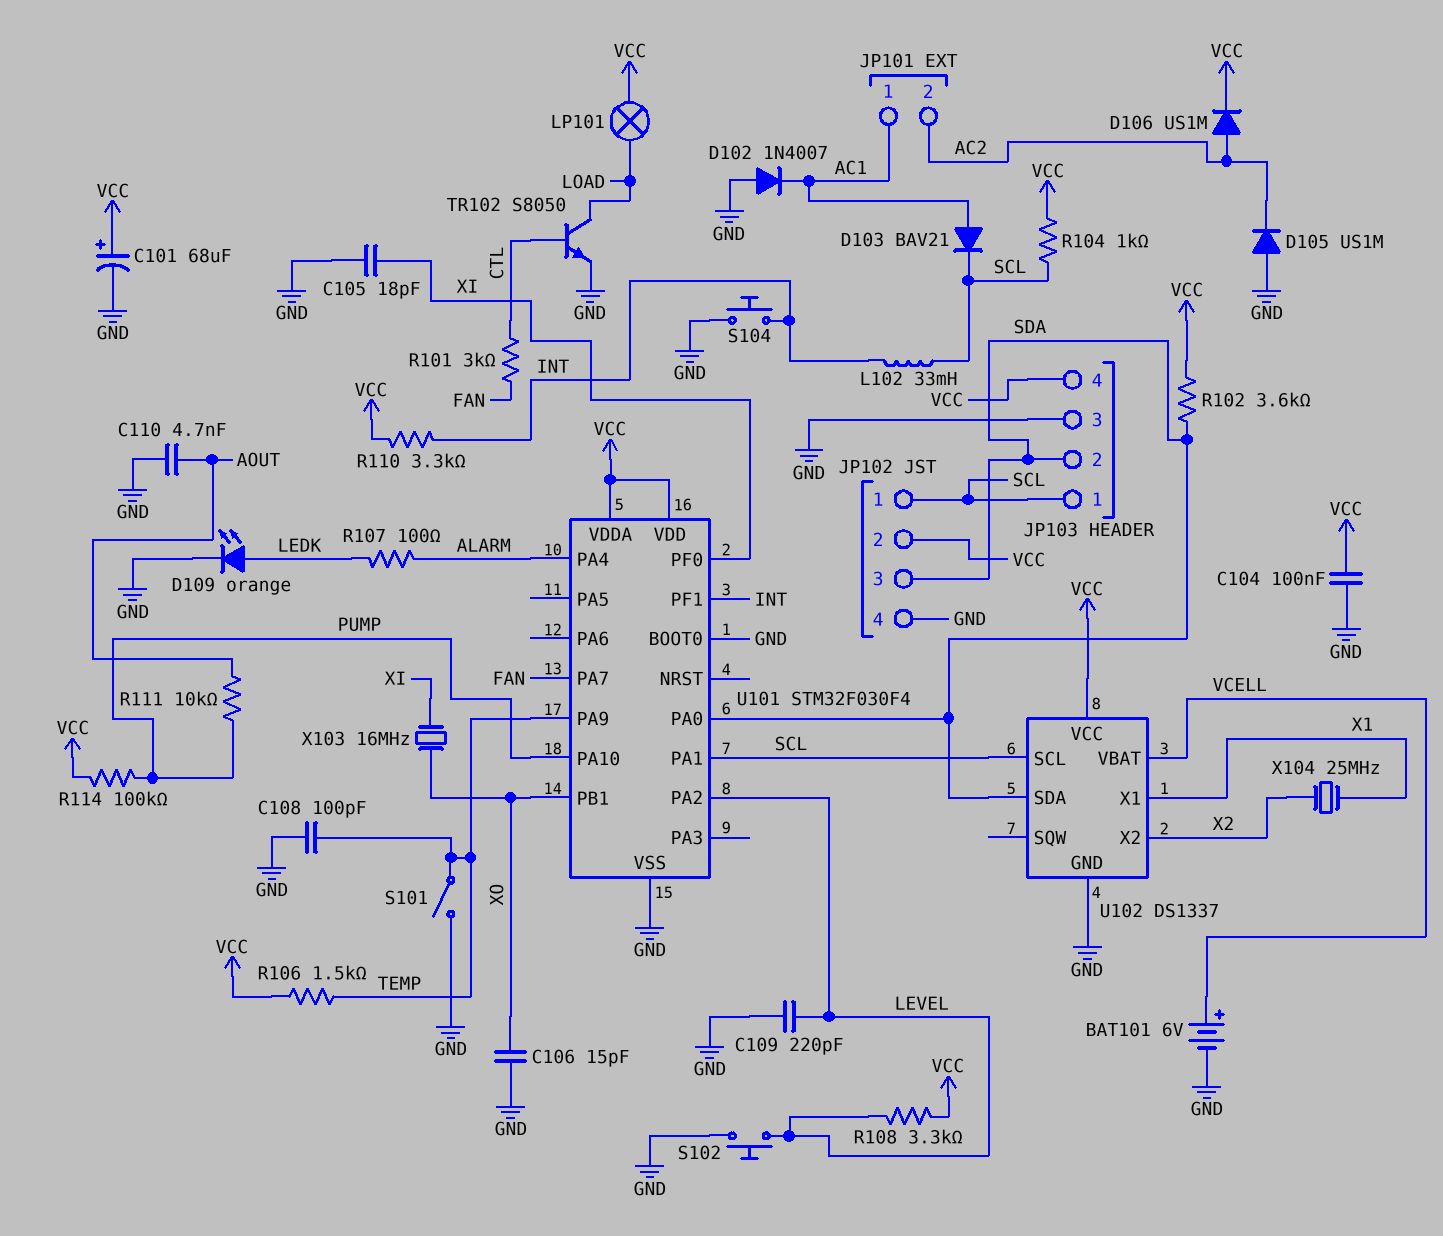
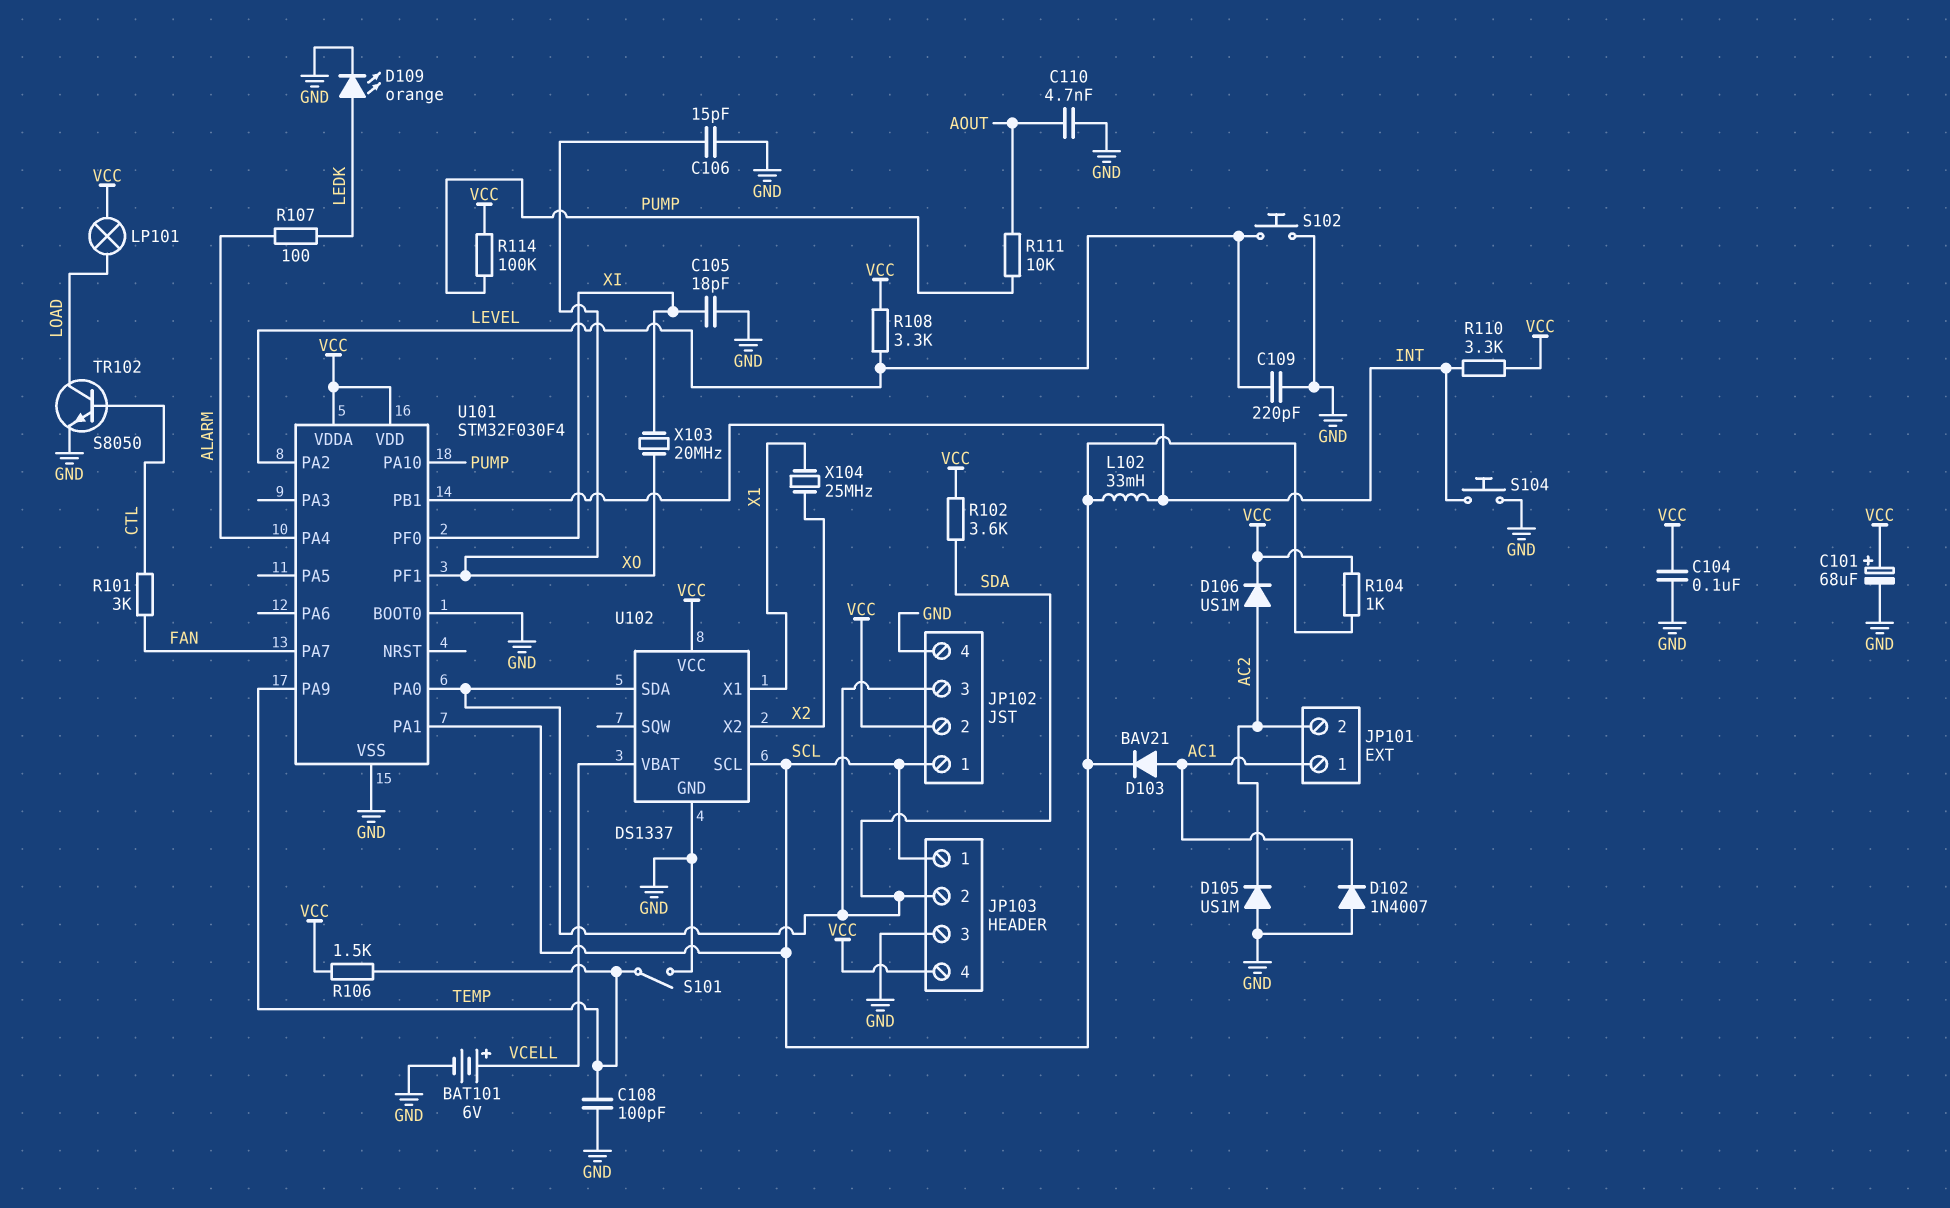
U101 pin PB1: XO -> INT
U101 pin PF1: INT -> XO
X103: 16MHz (XI, XO) -> 20MHz (XI, XO)

